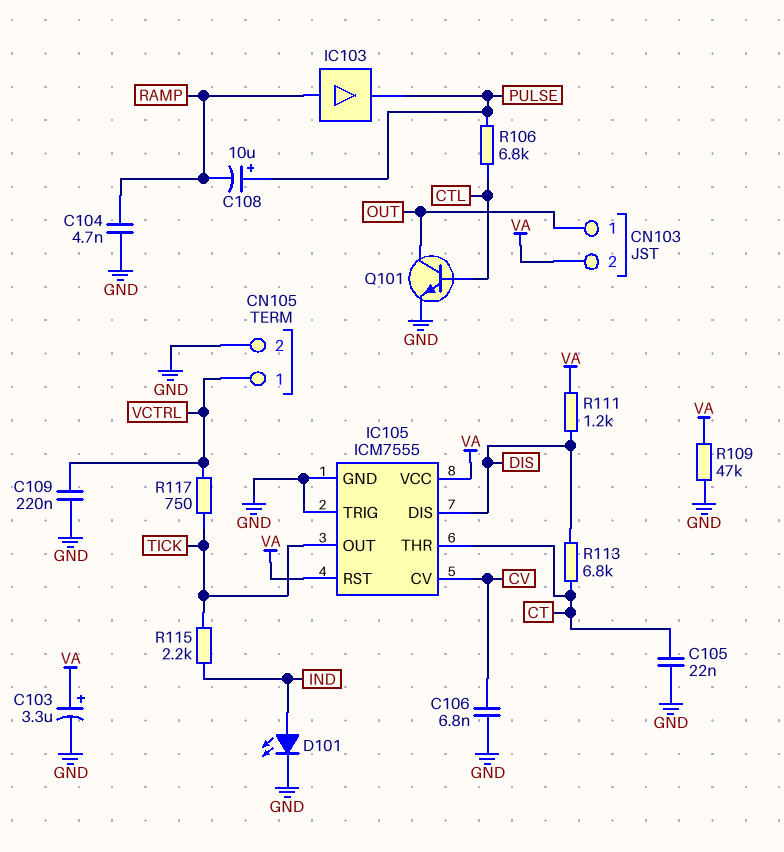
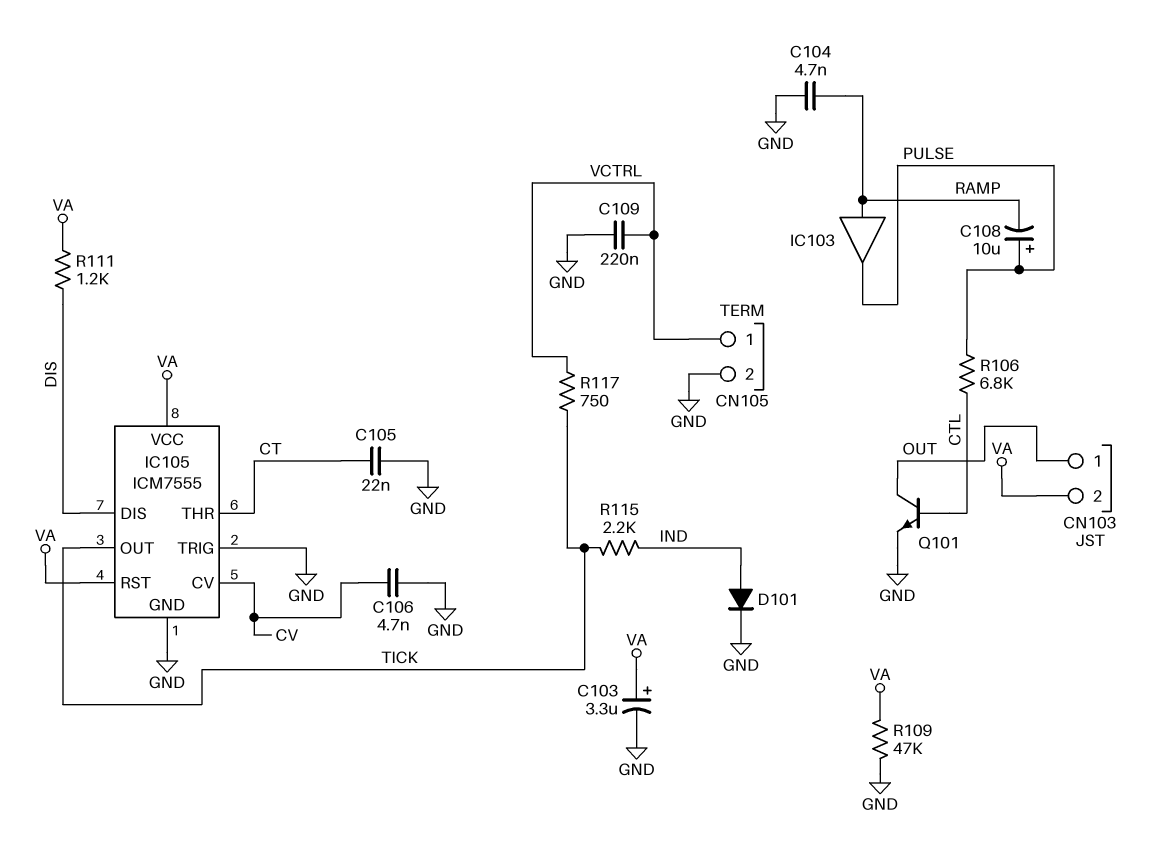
C106: 6.8nF (CV, GND) -> 4.7nF (CV, GND)
D101: LED (A IND, K GND) -> diode (A IND, K GND)
R113: 6.8k (CT, DIS) -> none

